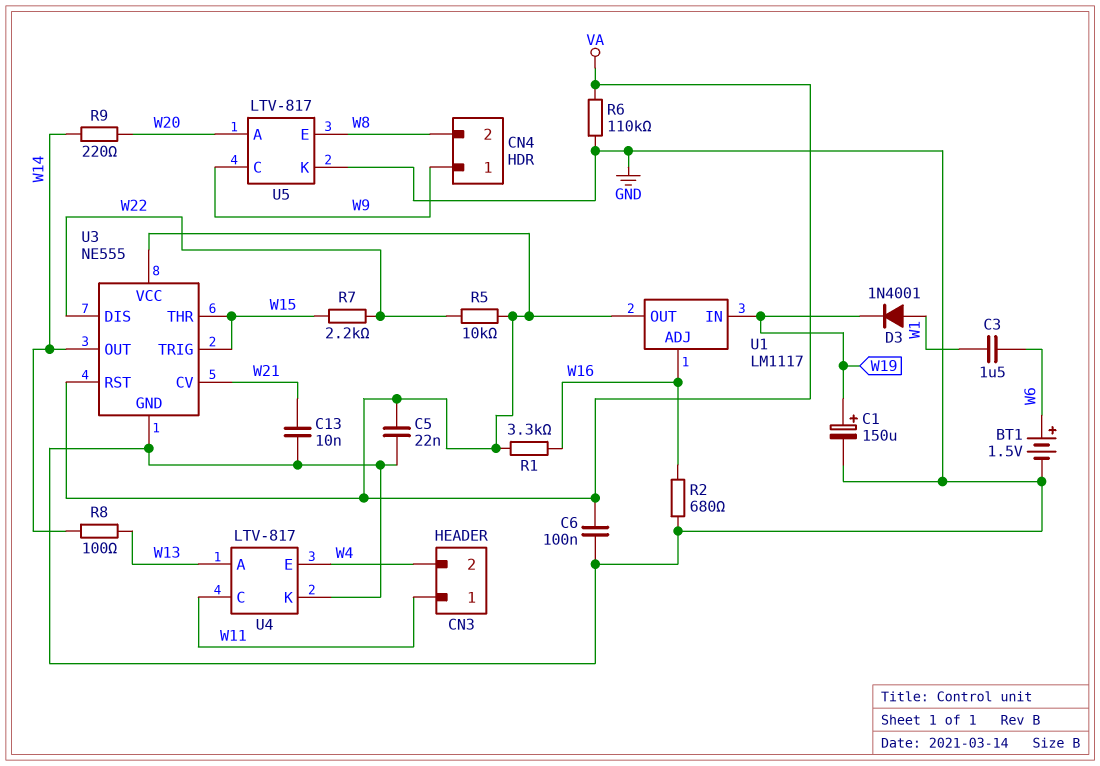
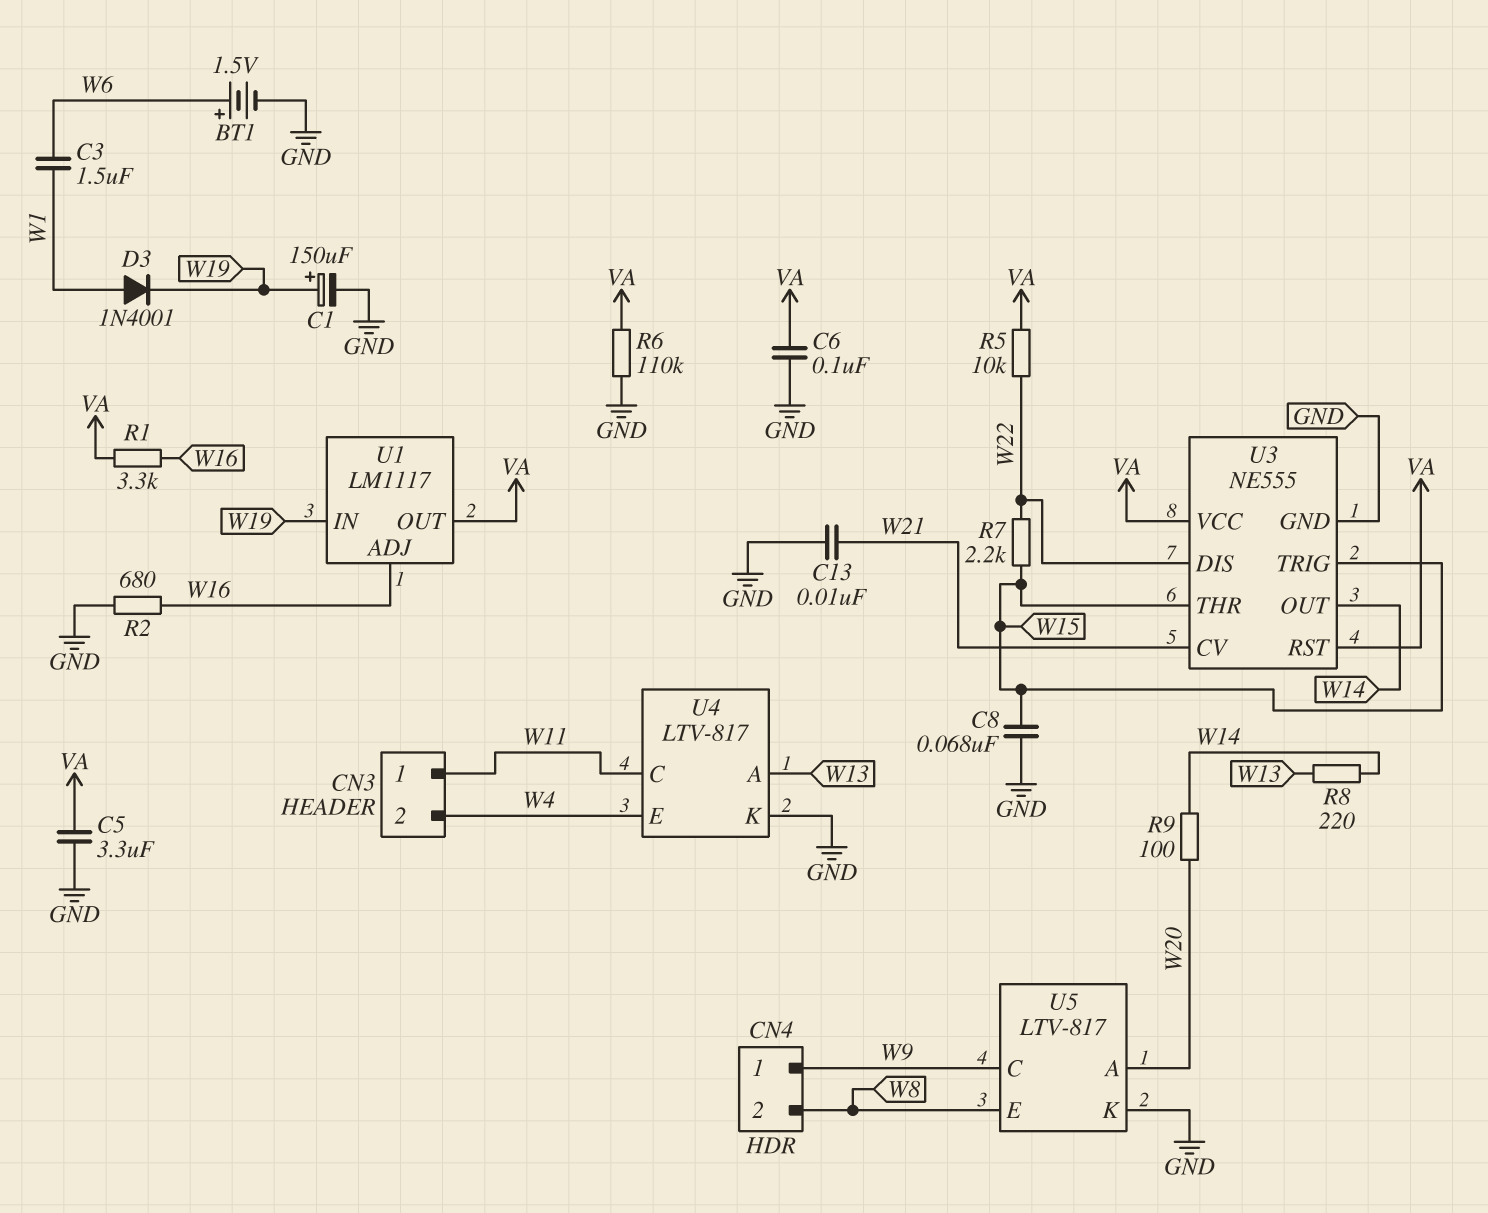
C5: 22nF (GND, VA) -> 3.3uF (GND, VA)
C8: none -> 68nF (GND, W15)
R8: 100 (W13, W14) -> 220 (W13, W14)
R9: 220 (W14, W20) -> 100 (W14, W20)

